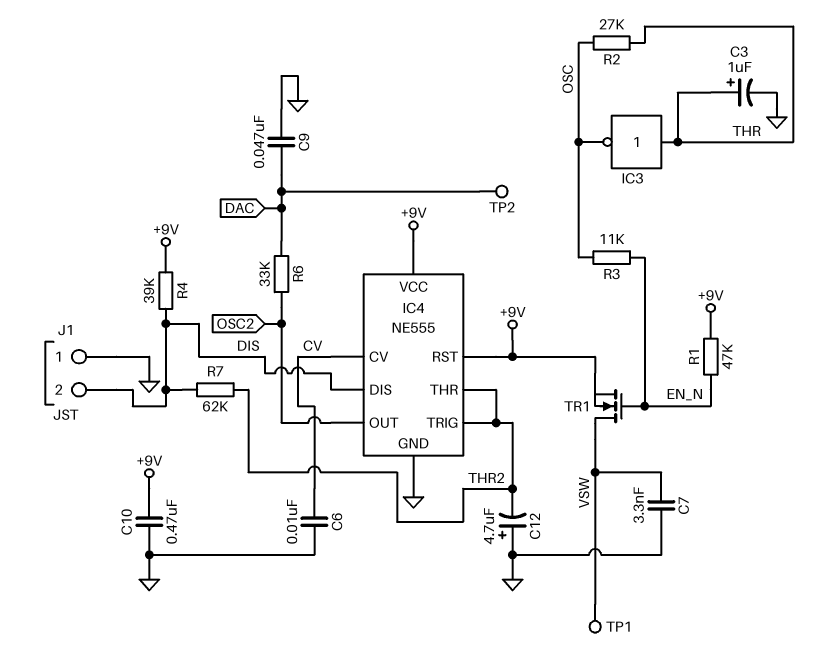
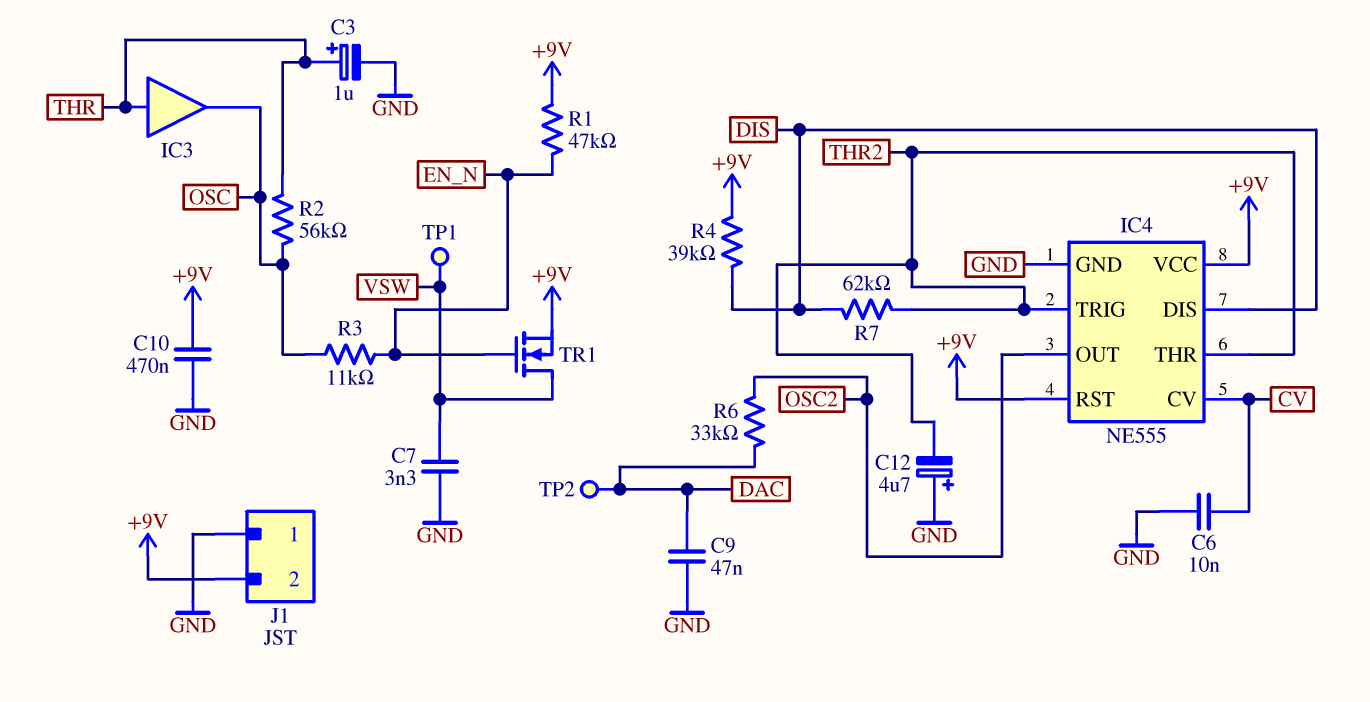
IC3: NOT (in THR, out OSC) -> buffer (in THR, out OSC)
J1 pin 2: DIS -> +9V
R2: 27k (OSC, THR) -> 56k (OSC, THR)

